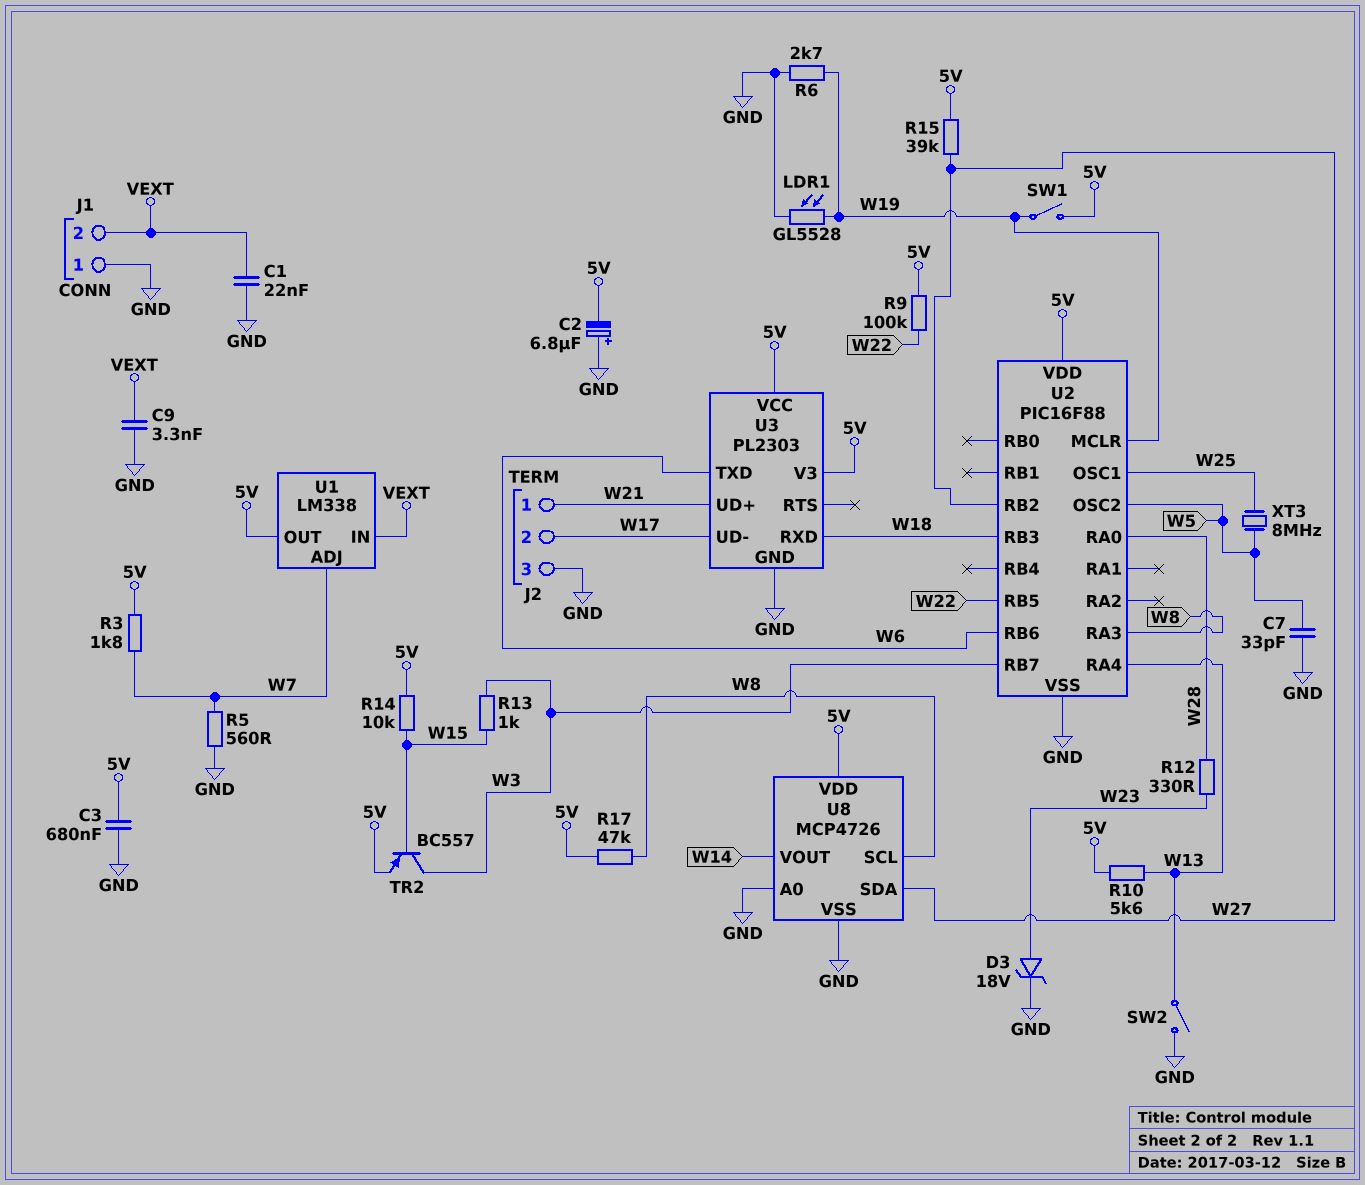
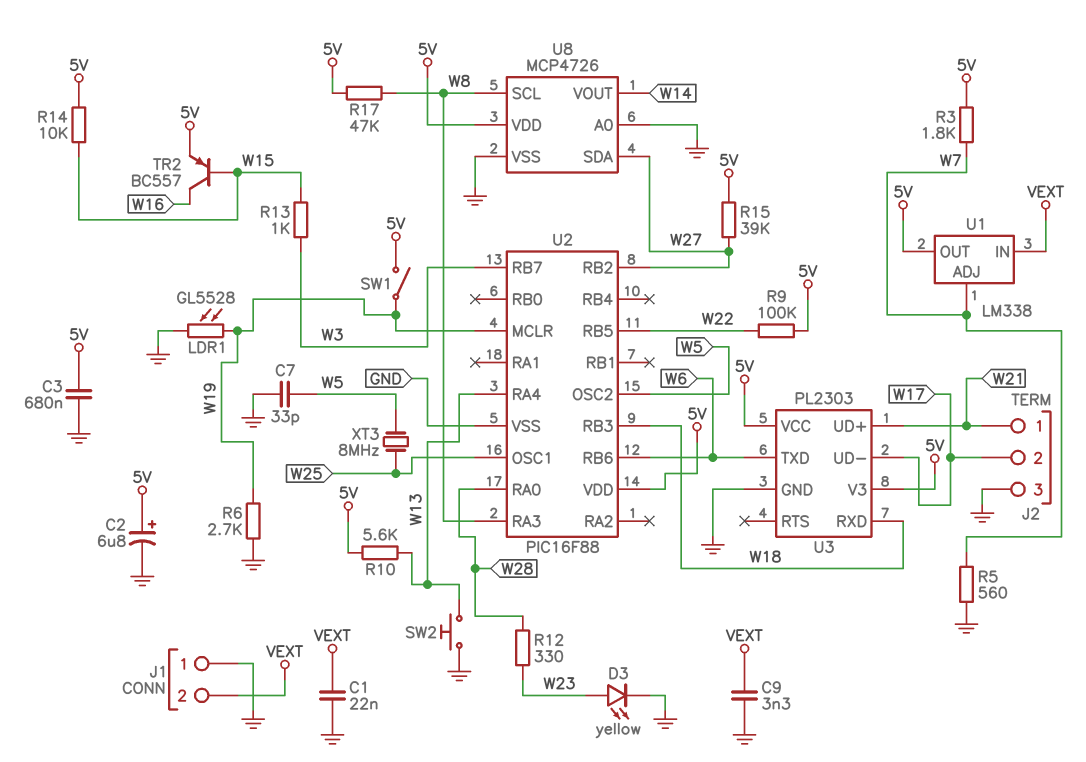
C2: 6.8uF (plus GND, minus 5V) -> 6.8uF (plus 5V, minus GND)
D3: zener 18V (A W23, K GND) -> LED yellow (A W23, K GND)
SW2: switch (GND, W13) -> button (GND, W13)
TR2: PNP BC557 (B W15, C W3, E 5V) -> PNP BC557 (B W15, C W16, E 5V)

